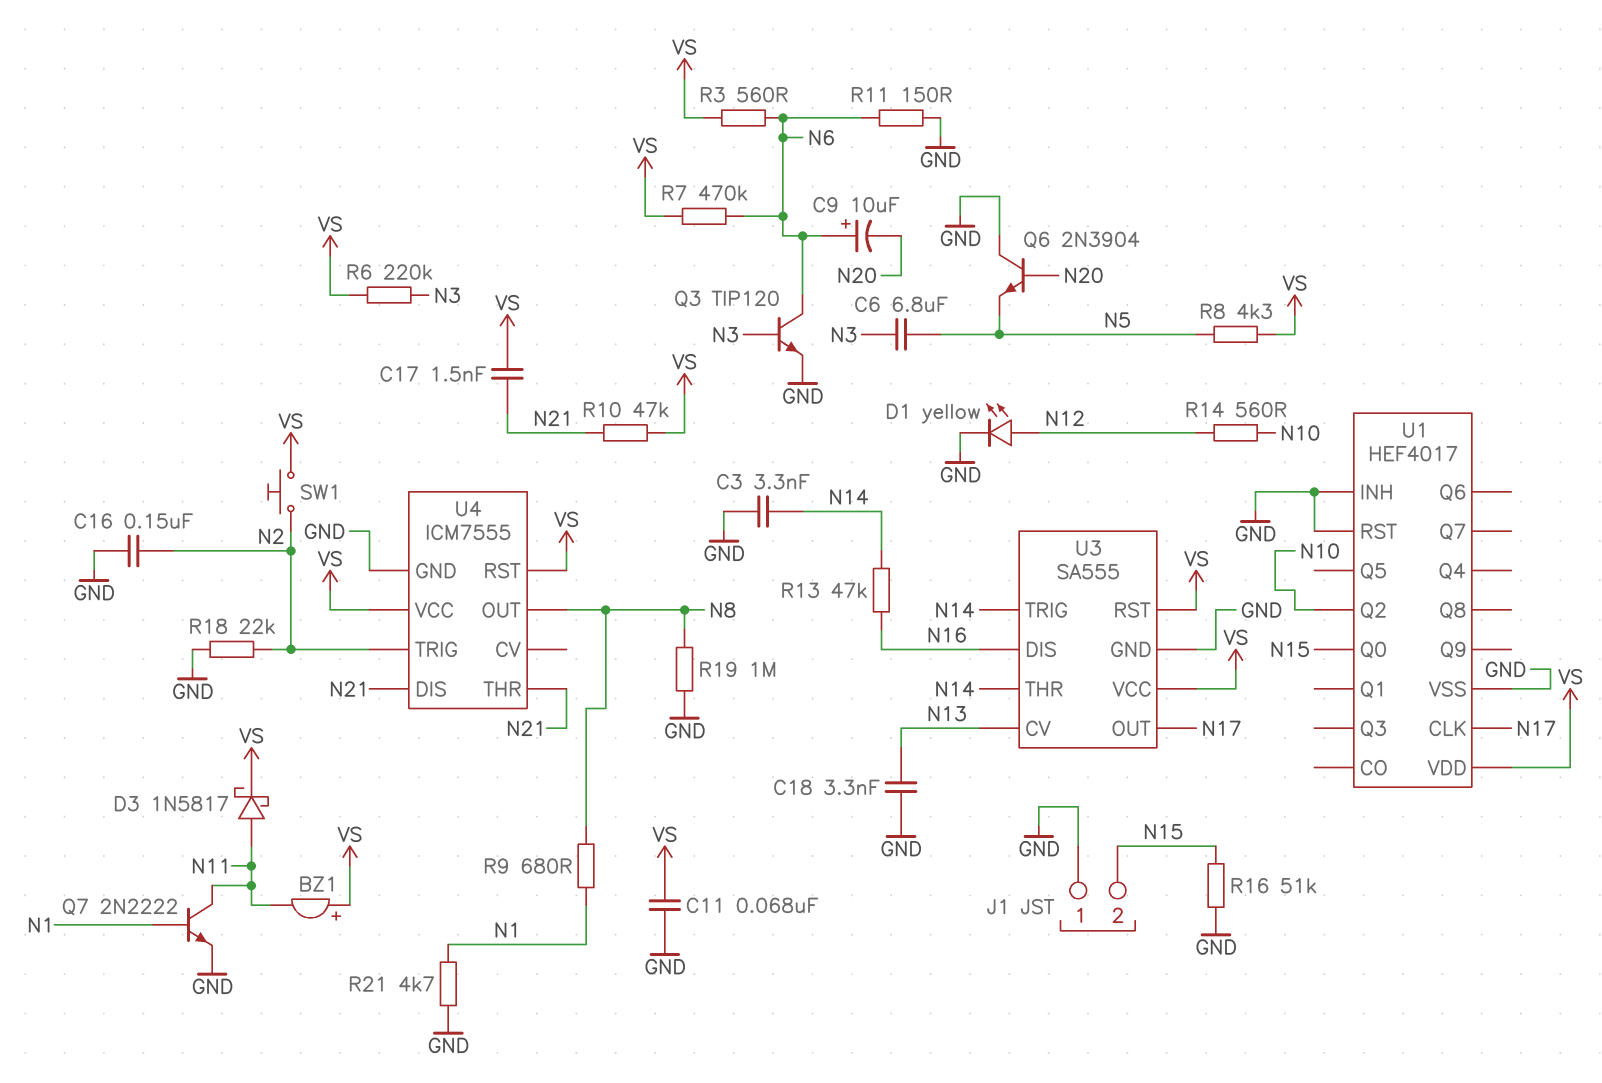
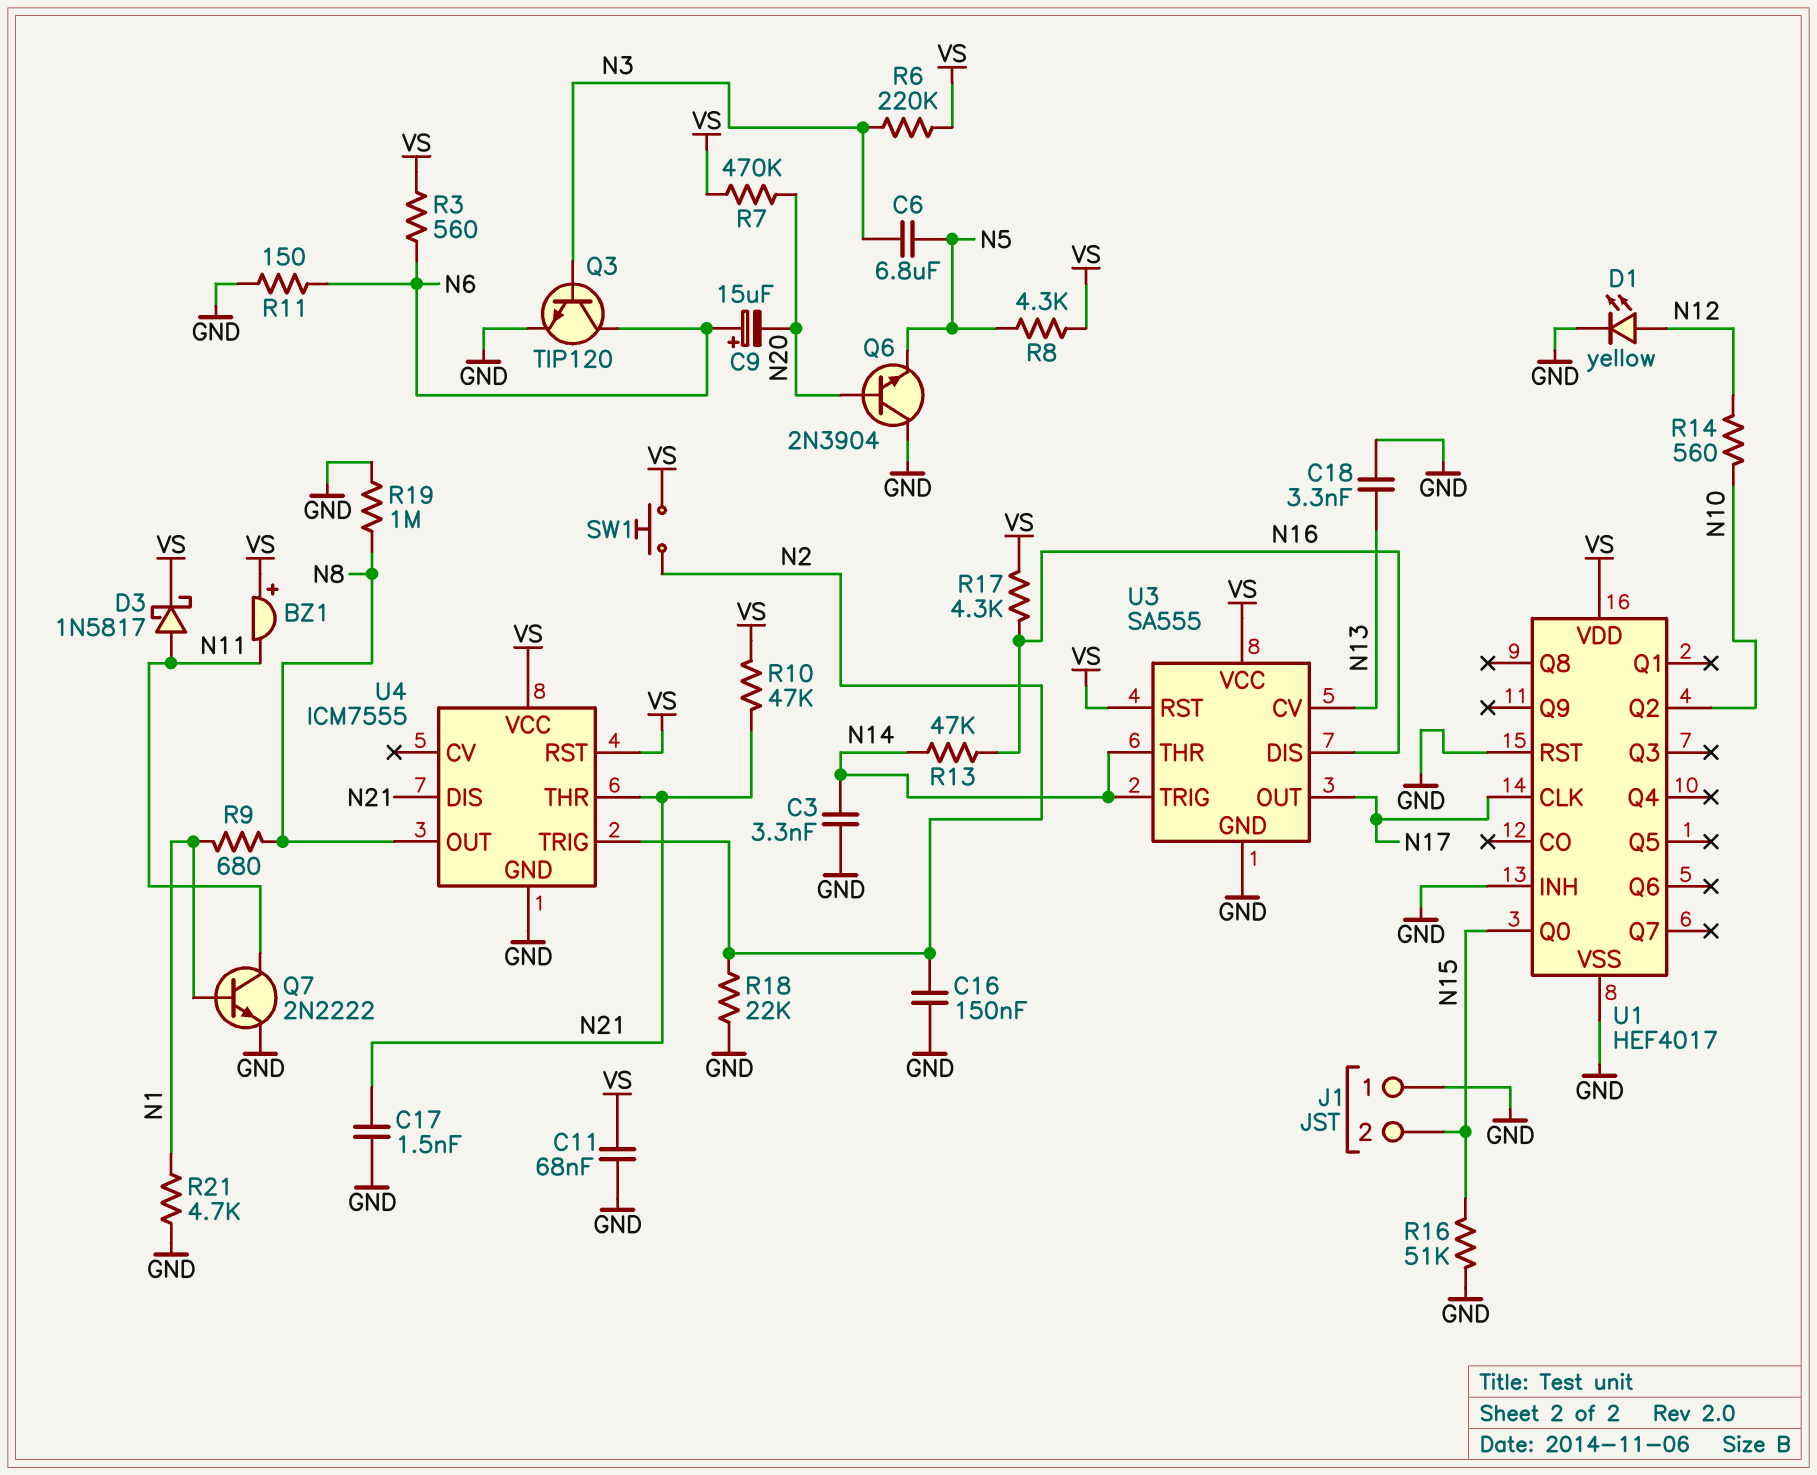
C9: 10uF (plus N6, minus N20) -> 15uF (plus N6, minus N20)
C17: 1.5nF (N21, VS) -> 1.5nF (GND, N21)
R7: 470k (N6, VS) -> 470k (N20, VS)
R17: none -> 4.3k (N16, VS)

